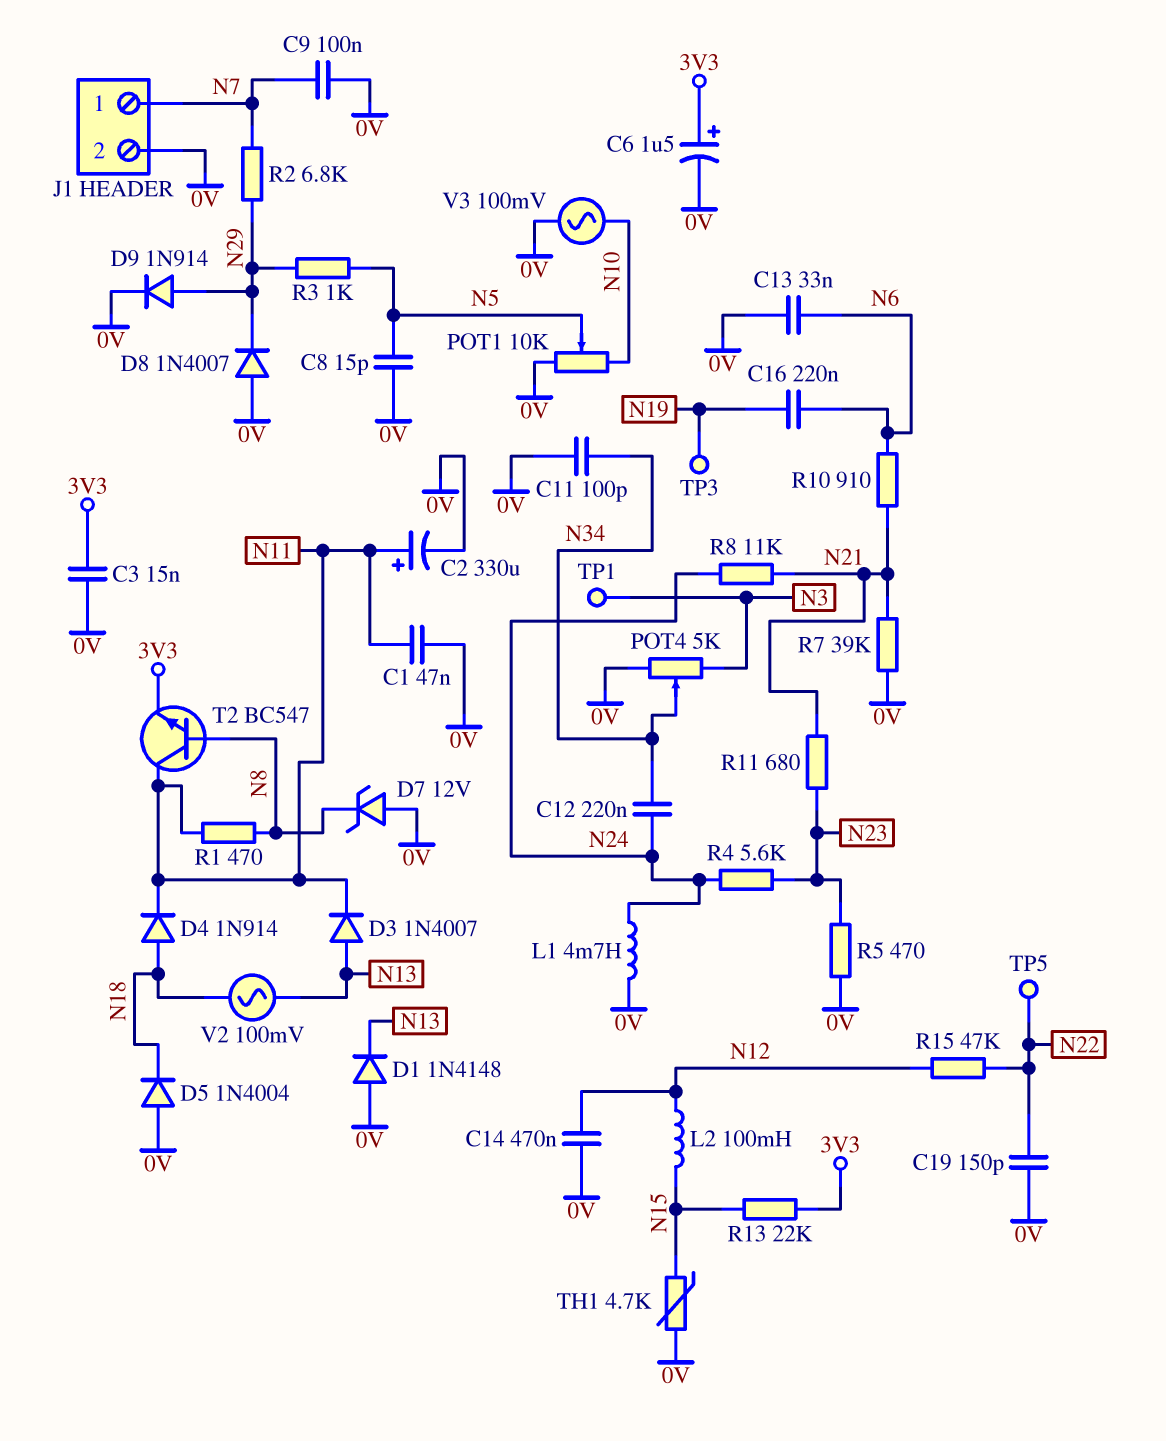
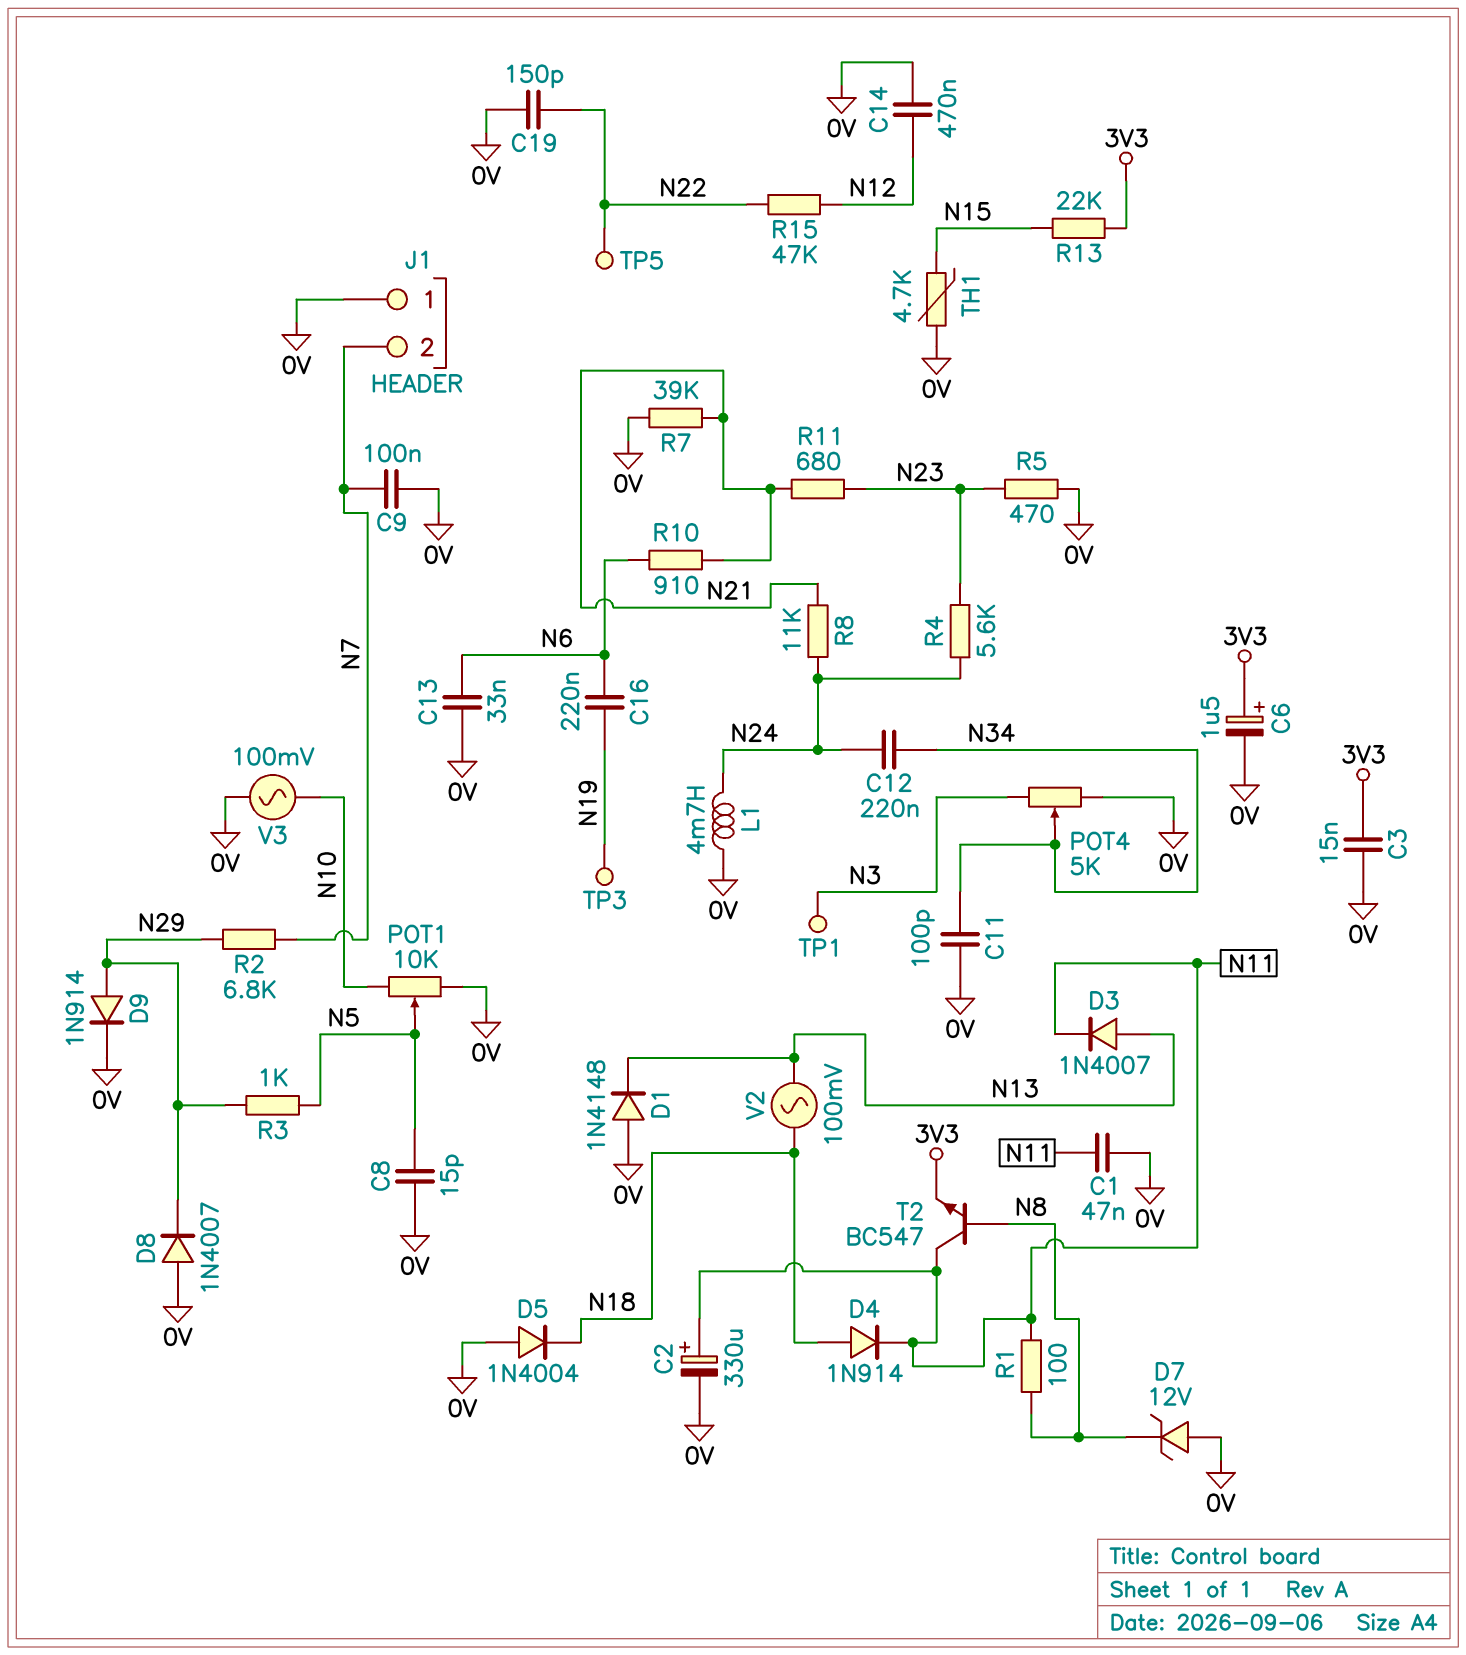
J1 pin 1: N7 -> 0V
J1 pin 2: 0V -> N7
L2: 100mH (N12, N15) -> none
R1: 470 (N8, N11) -> 100 (N8, N11)

